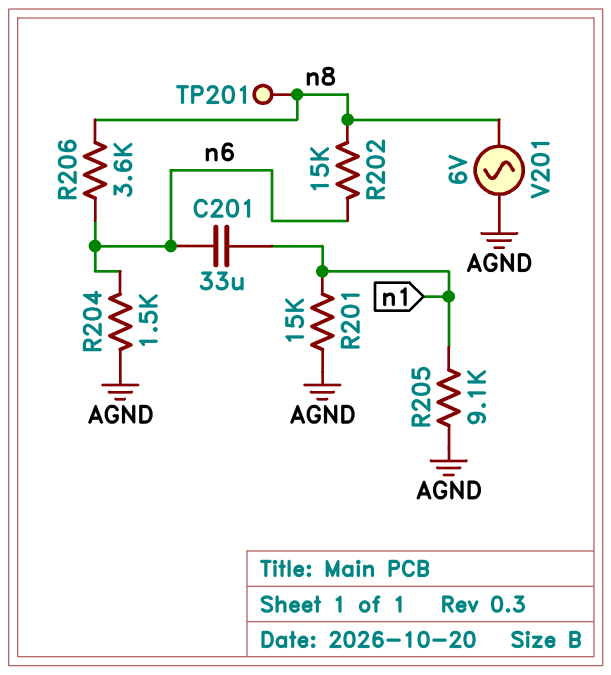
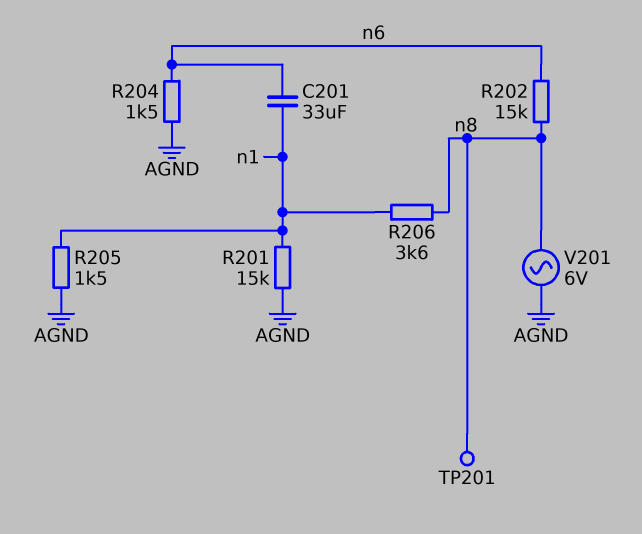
R205: 9.1k (AGND, n1) -> 1.5k (AGND, n1)
R206: 3.6k (n6, n8) -> 3.6k (n1, n8)

